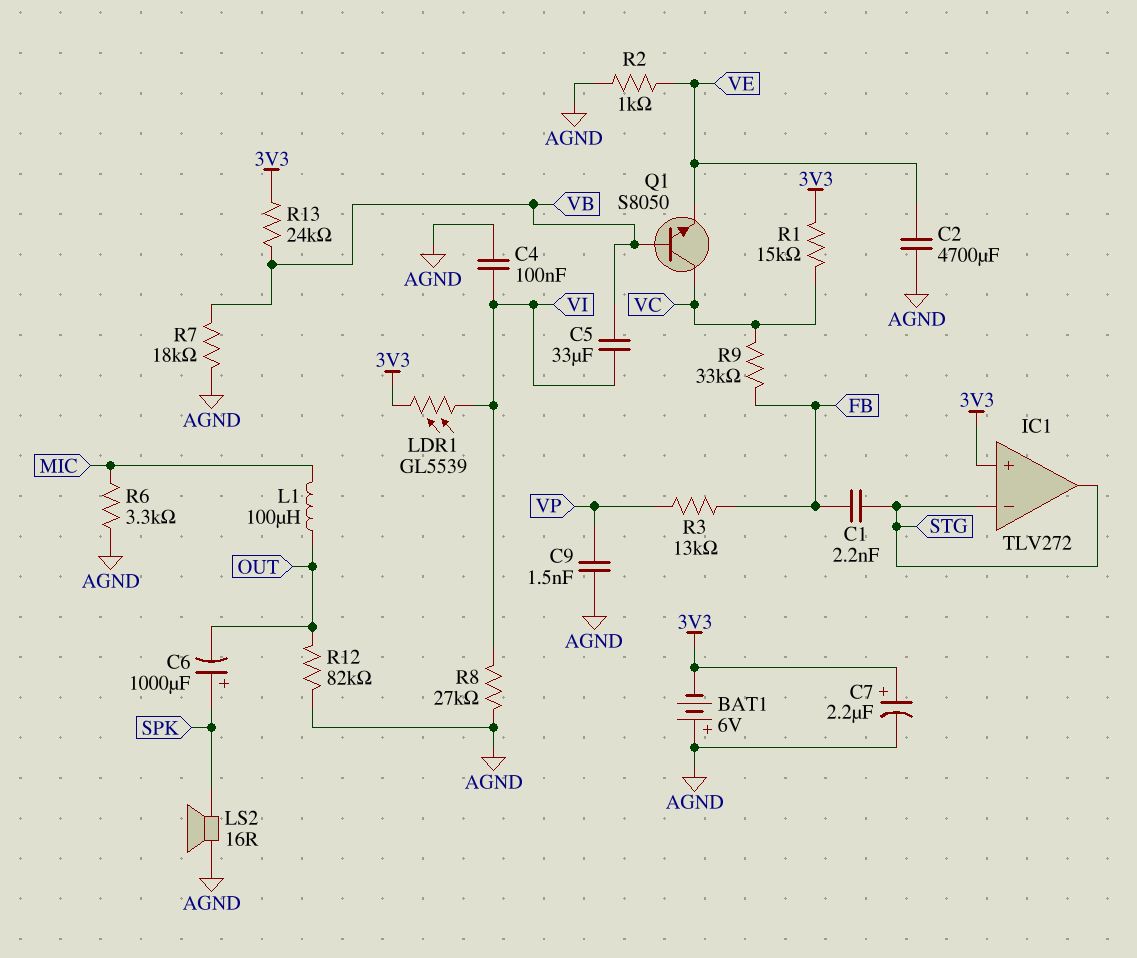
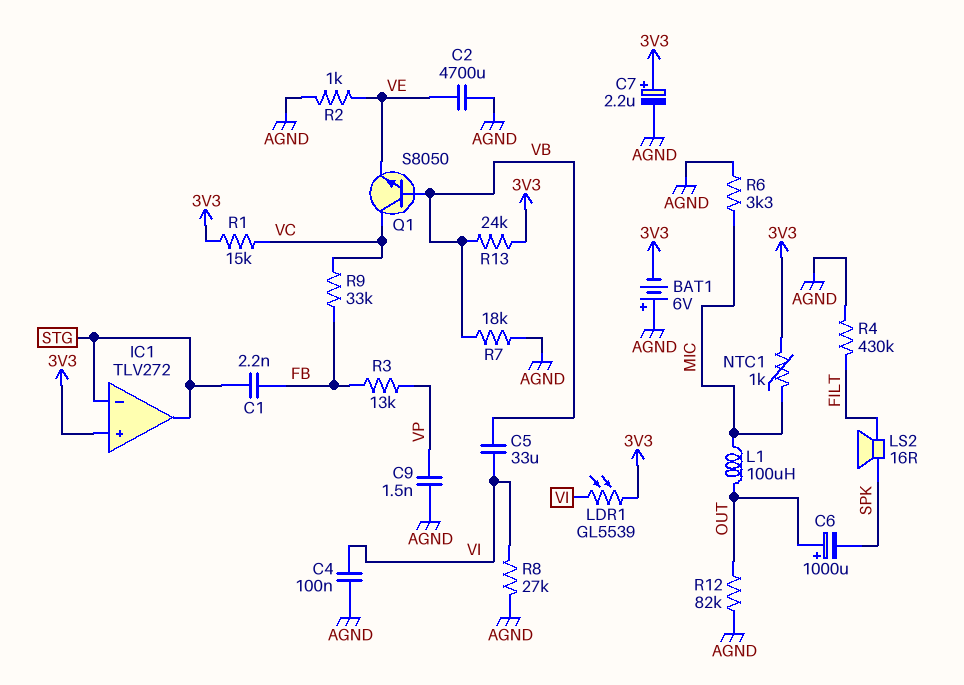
C6: 1000uF (plus SPK, minus OUT) -> 1000uF (plus OUT, minus SPK)
LS2: speaker 16R (AGND, SPK) -> speaker 16R (FILT, SPK)
NTC1: none -> 1k (3V3, MIC)
R4: none -> 430k (AGND, FILT)

